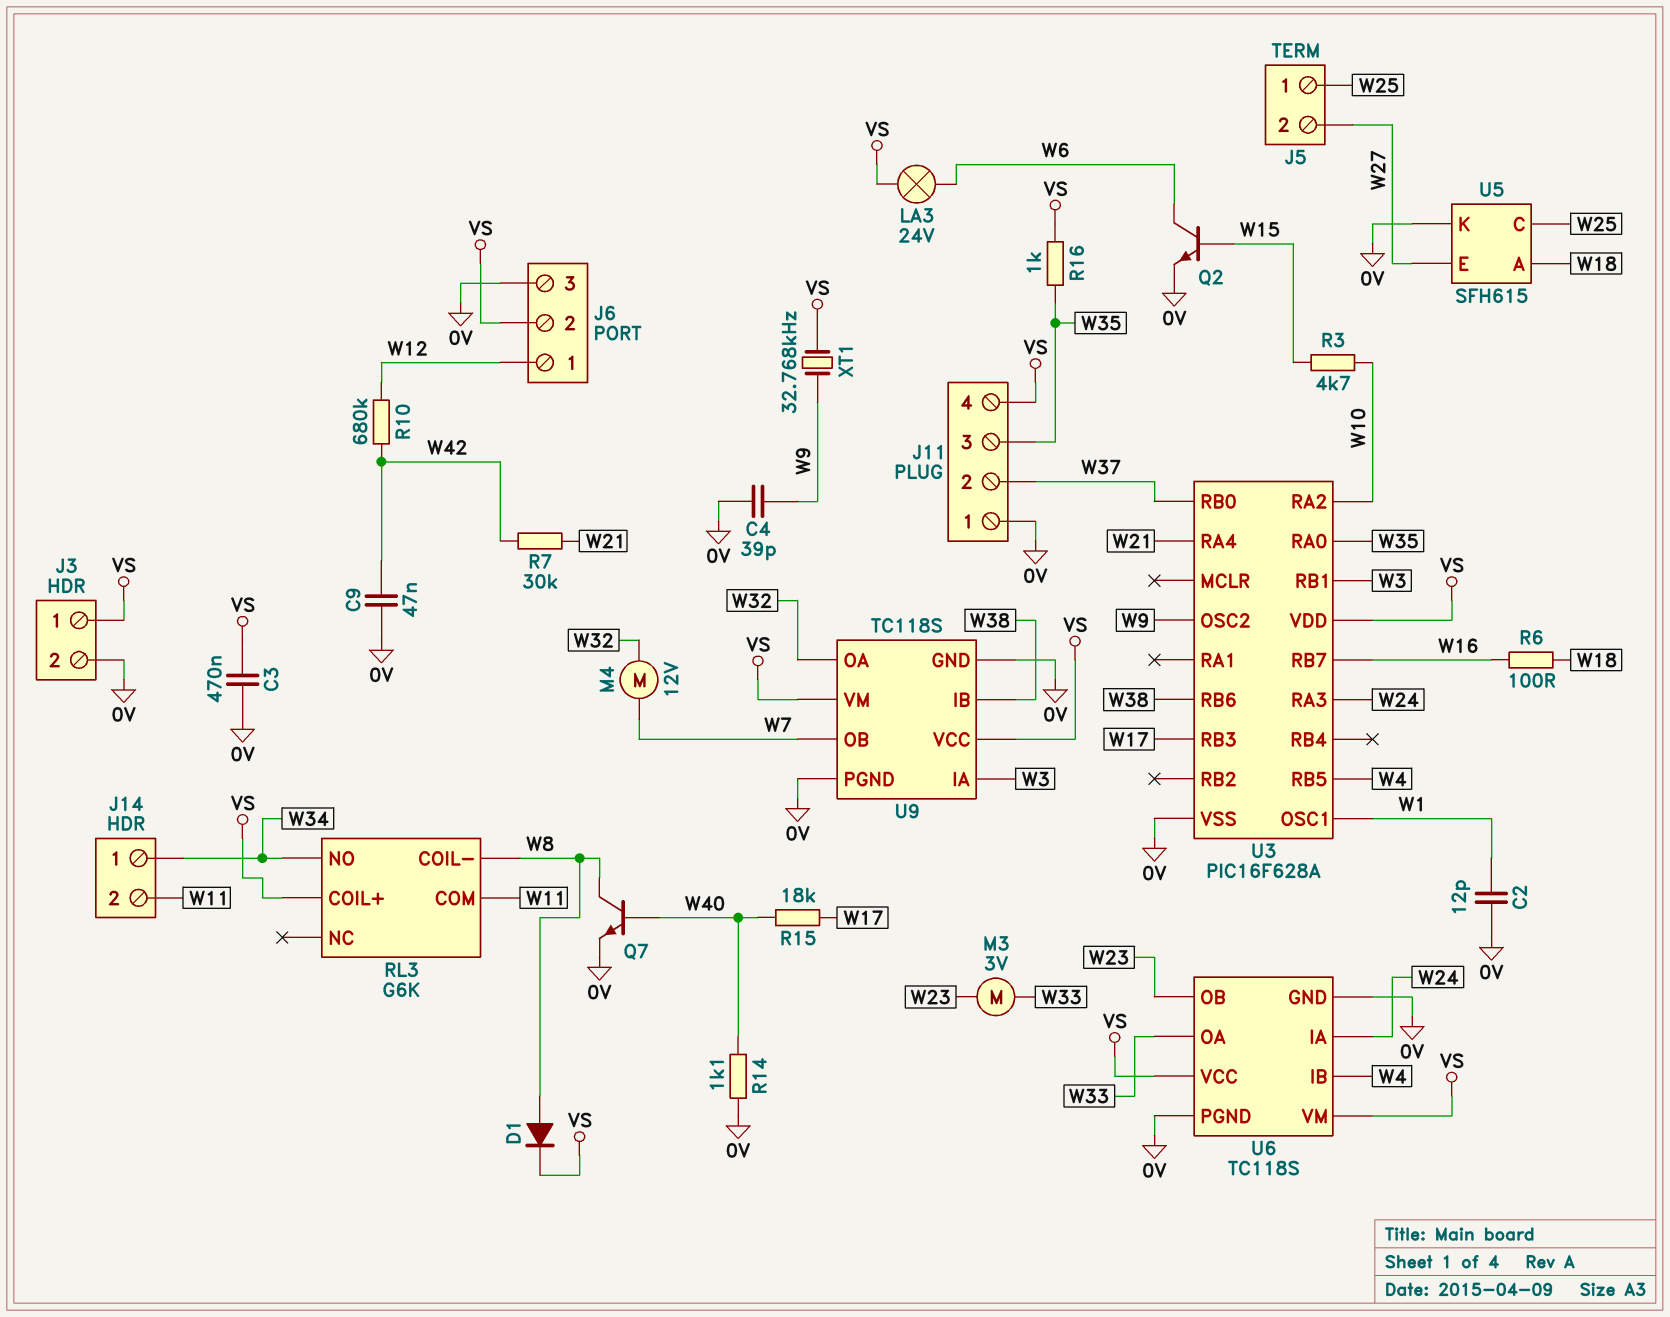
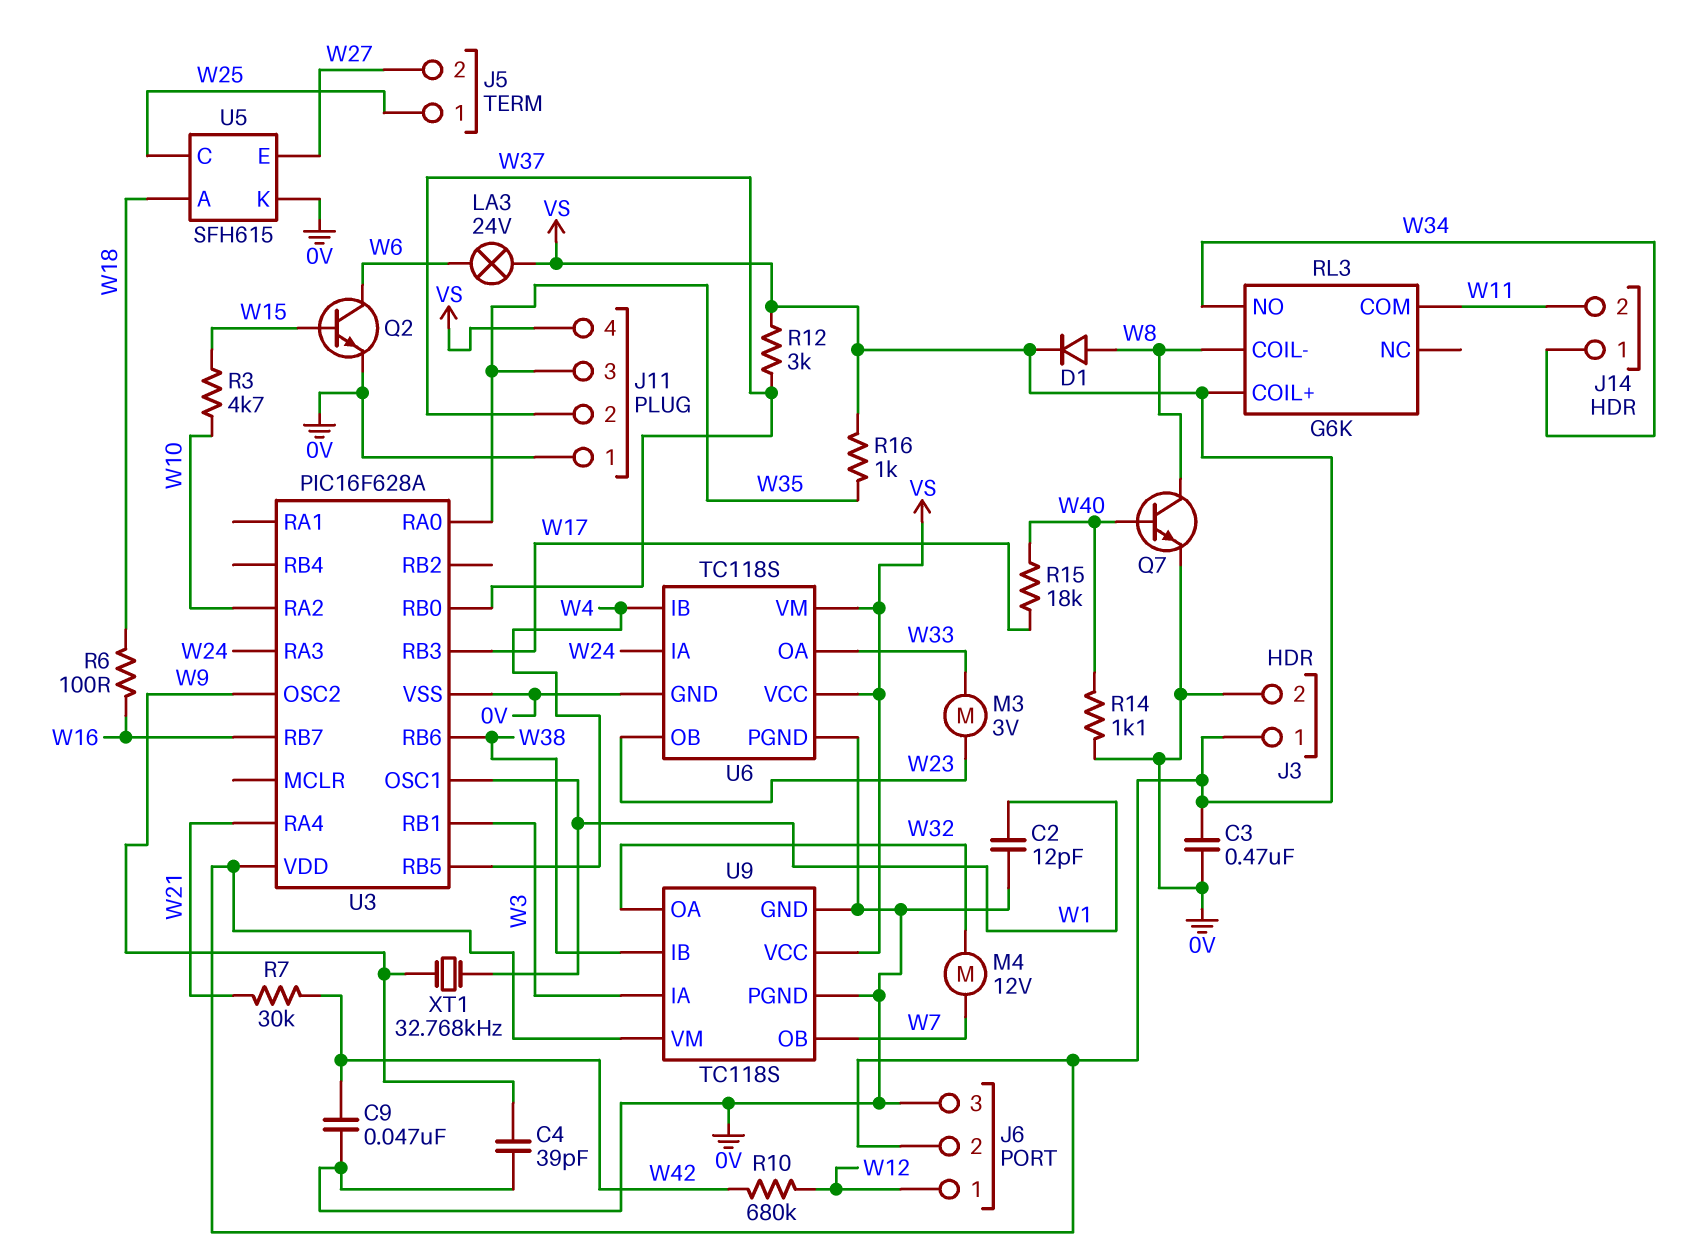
R12: none -> 3k (VS, W37)
XT1: 32.768kHz (VS, W9) -> 32.768kHz (W1, W9)

